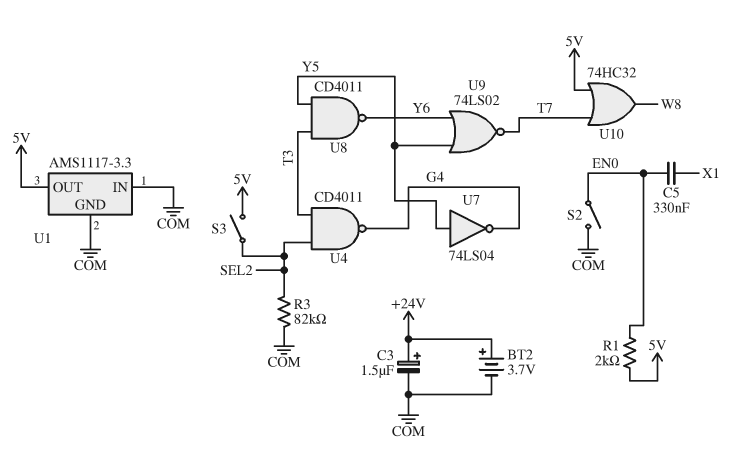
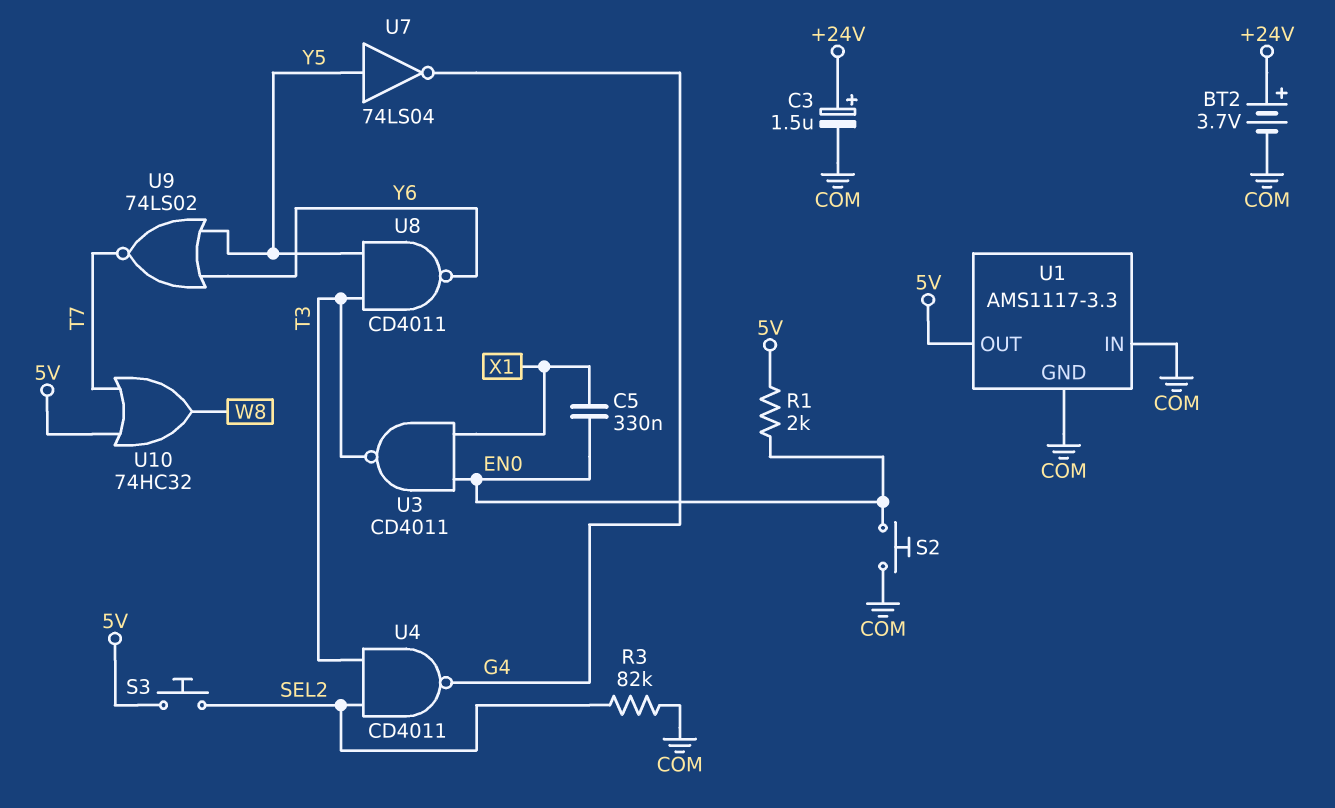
S2: switch (COM, EN0) -> button (COM, EN0)
S3: switch (5V, SEL2) -> button (5V, SEL2)
U3: none -> NAND CD4011 (in EN0, in X1, out T3)

